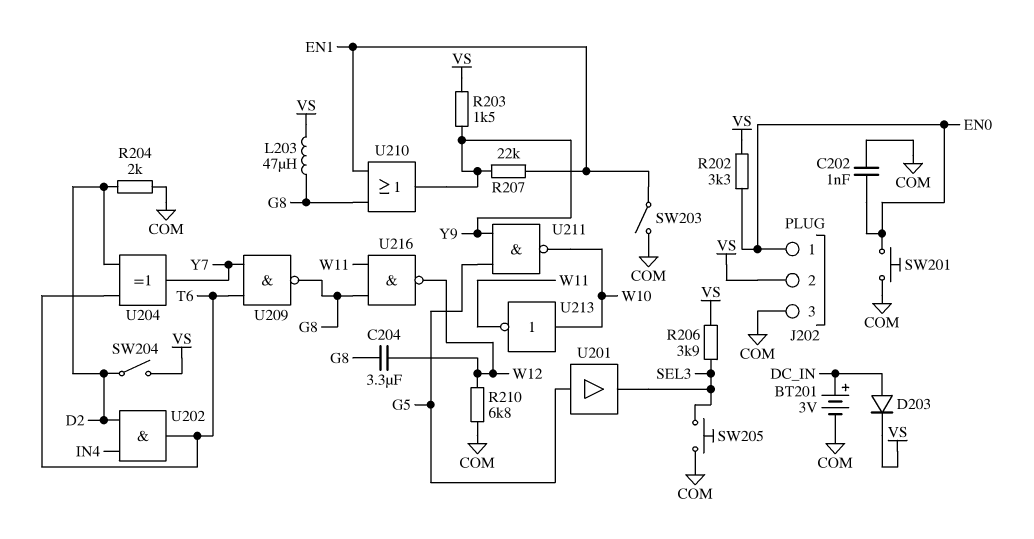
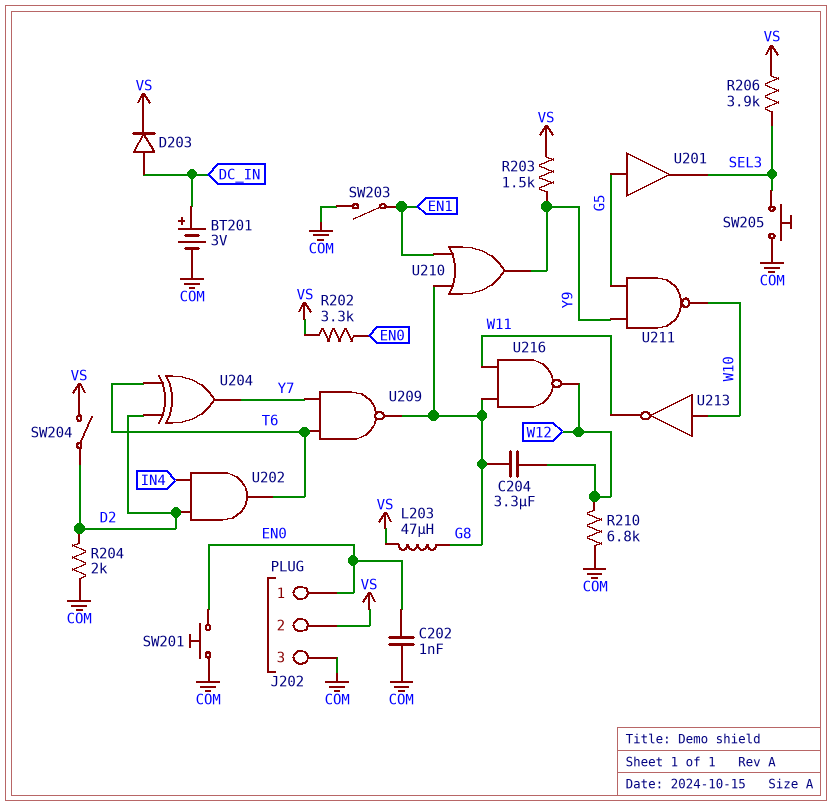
R207: 22k (EN1, Y9) -> none

